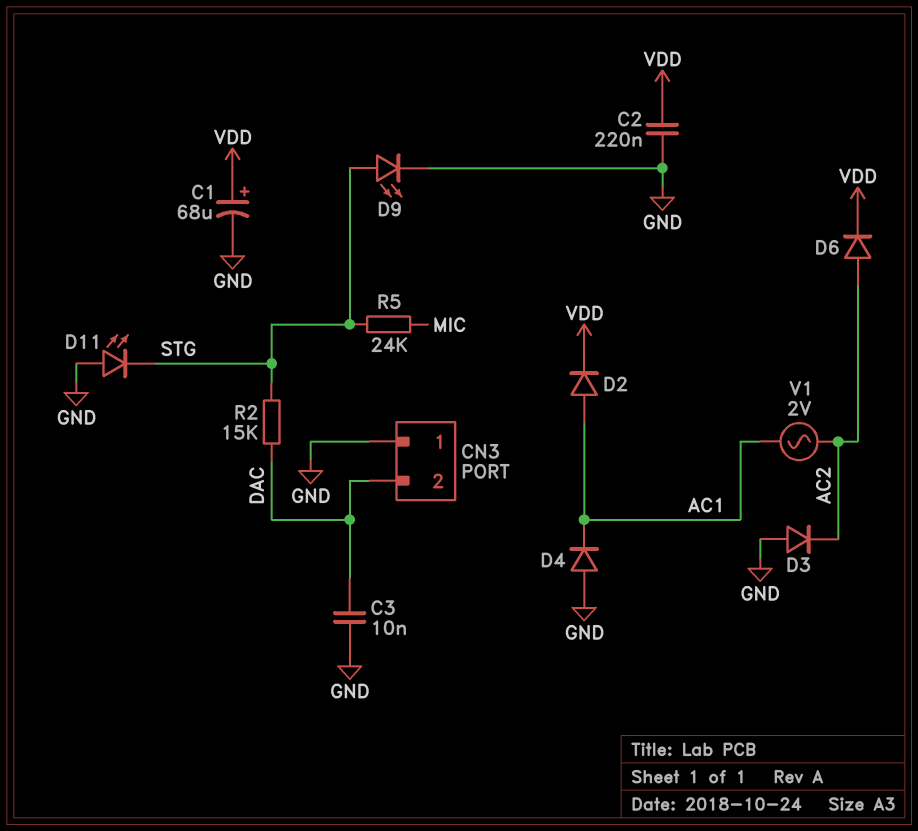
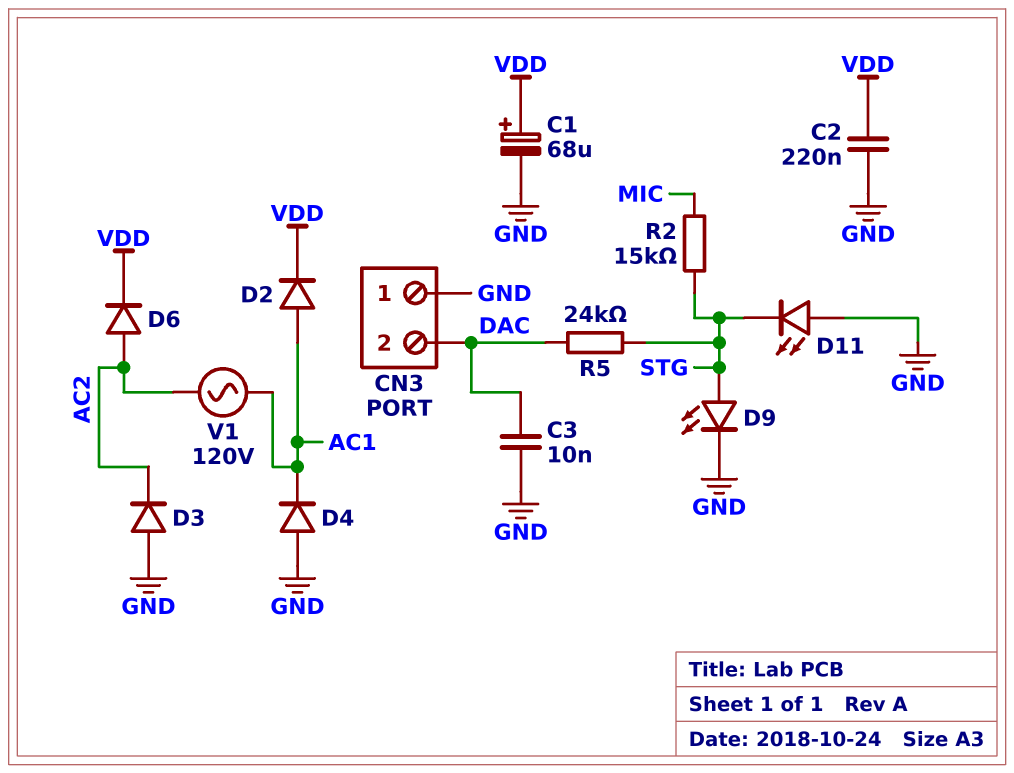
R2: 15k (DAC, STG) -> 15k (MIC, STG)
R5: 24k (MIC, STG) -> 24k (DAC, STG)
V1: AC 2V (AC1, AC2) -> AC 120V (AC1, AC2)

